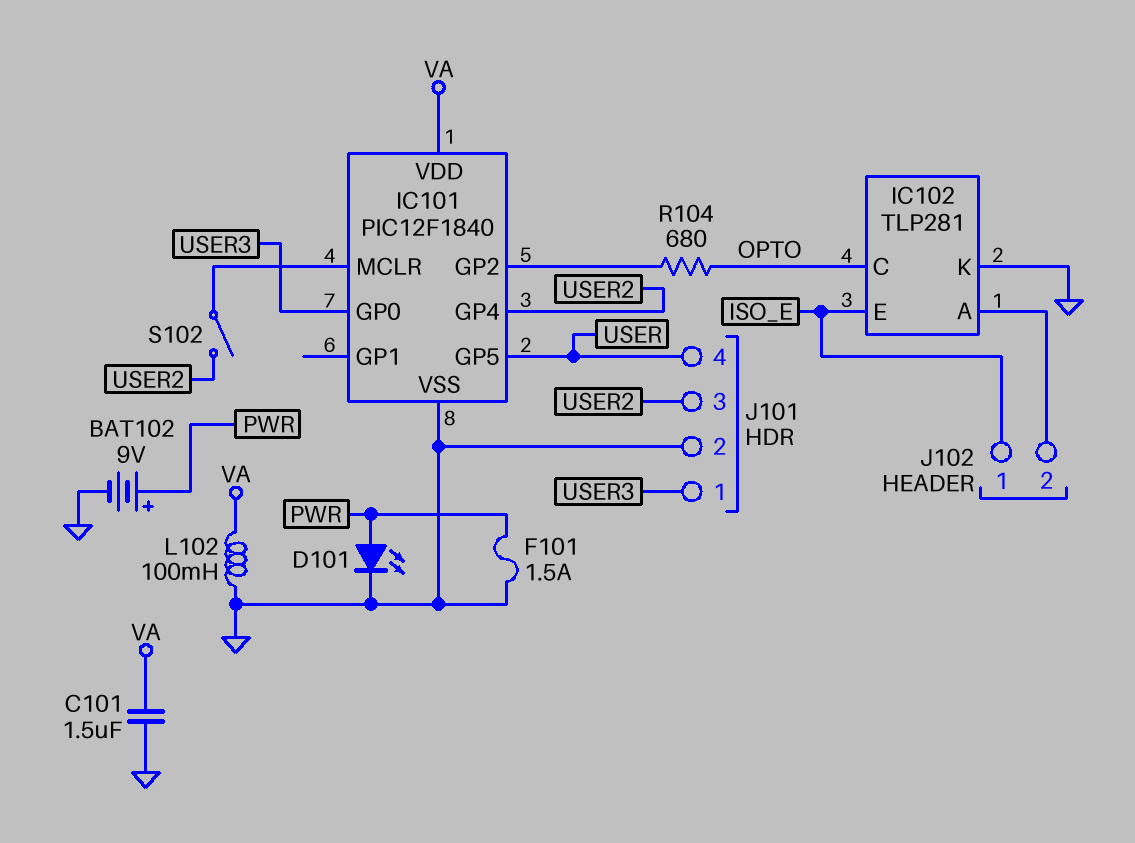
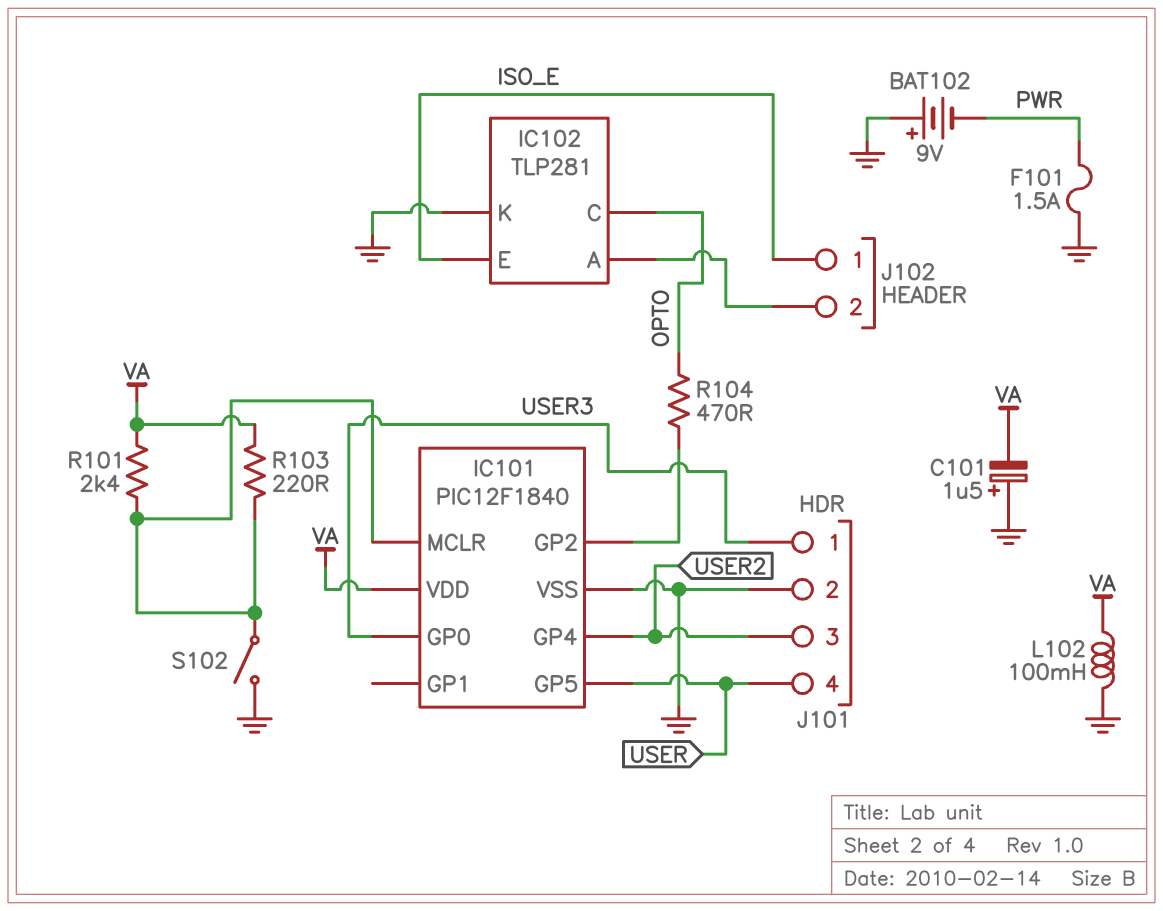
BAT102: 9V (plus PWR, minus GND) -> 9V (plus GND, minus PWR)
C101: 1.5uF (GND, VA) -> 1.5uF (plus GND, minus VA)
D101: LED (A PWR, K GND) -> none
R101: none -> 2.4k (IC101/MCLR, VA)
R103: none -> 220 (IC101/MCLR, VA)
R104: 680 (IC101/GP2, OPTO) -> 470 (IC101/GP2, OPTO)
S102: switch (IC101/MCLR, USER2) -> switch (GND, IC101/MCLR)

